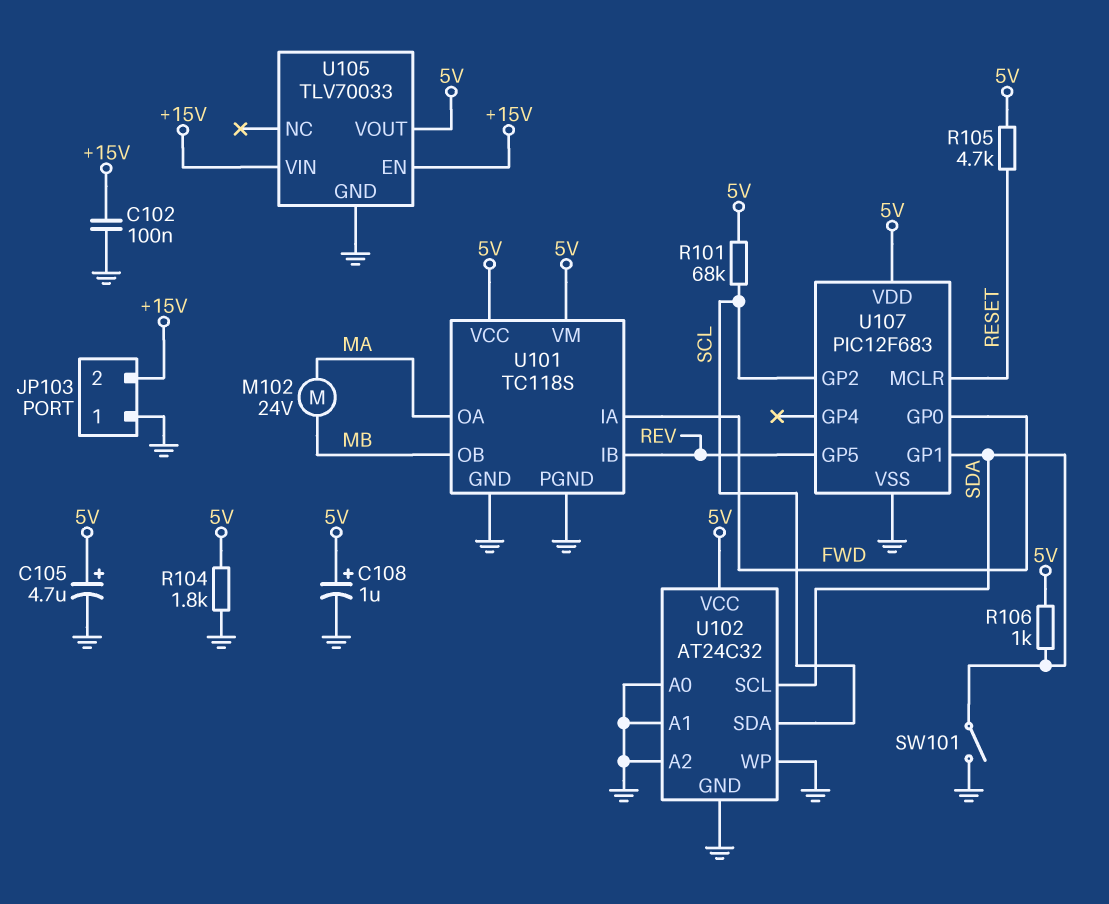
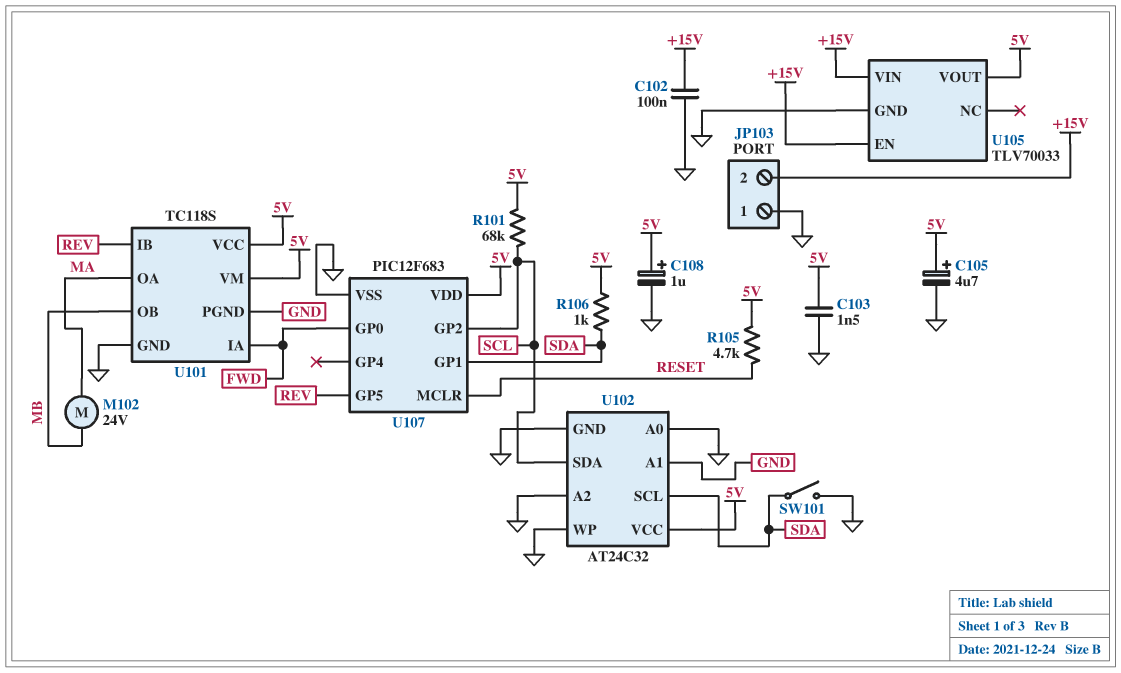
C103: none -> 1.5nF (5V, GND)
R104: 1.8k (5V, GND) -> none

